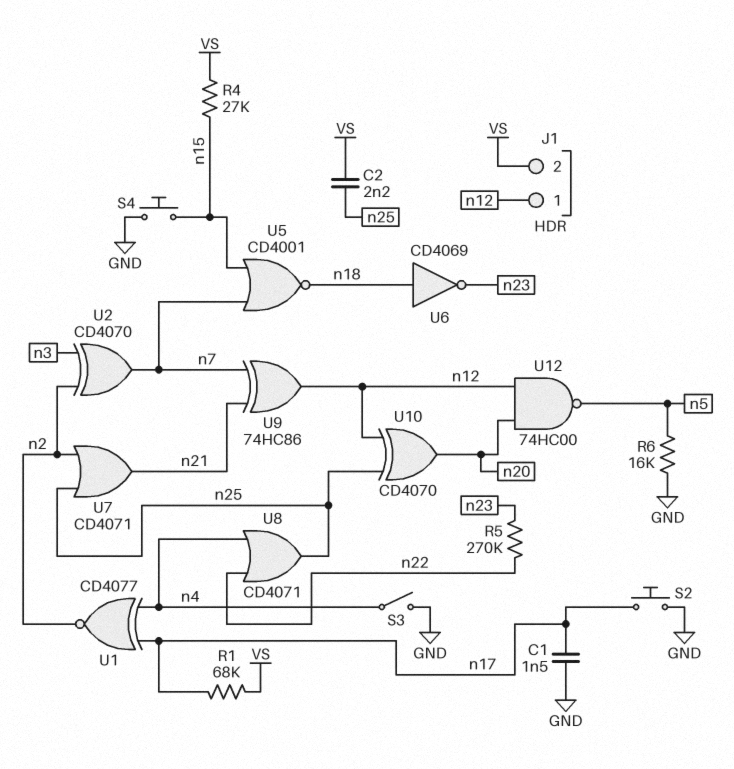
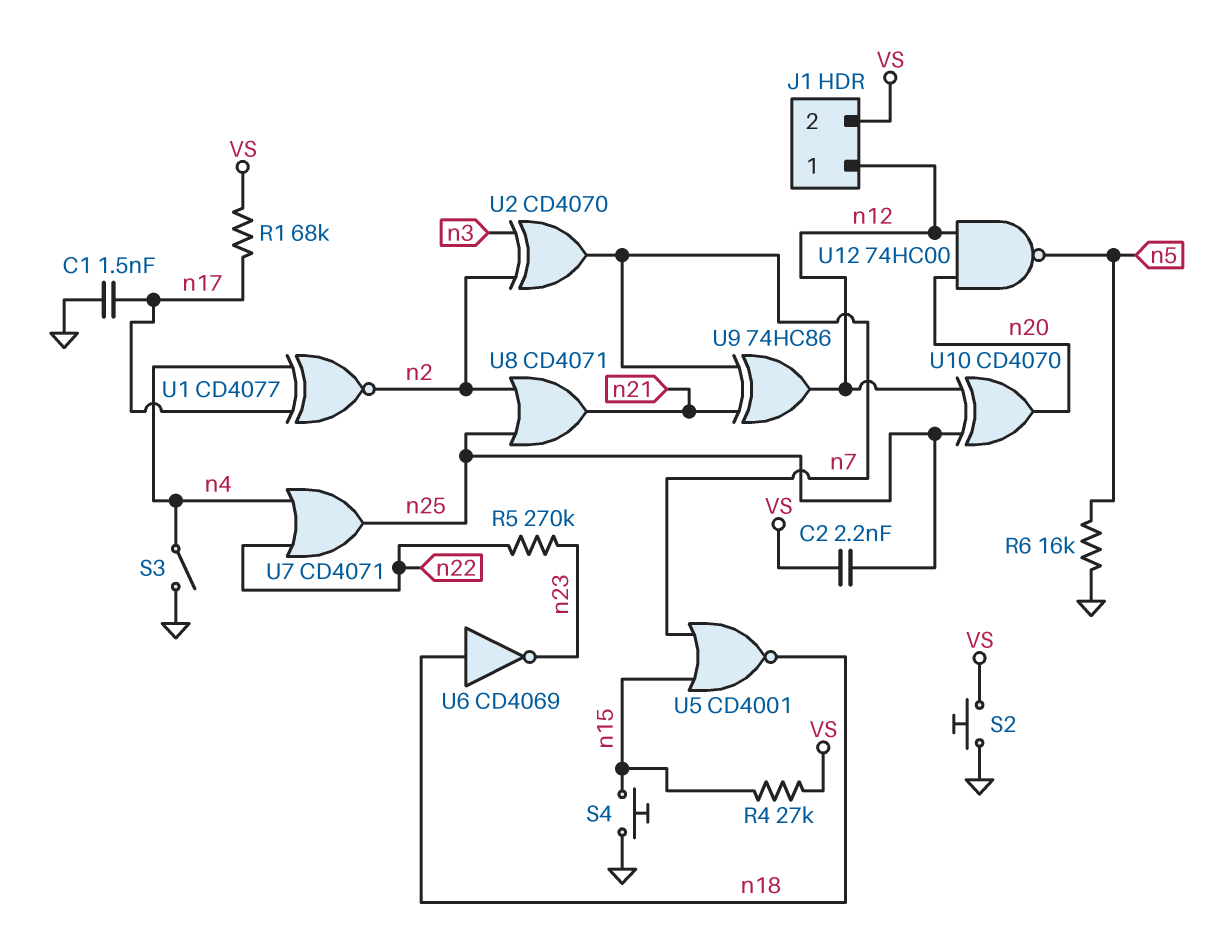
S2: button (GND, n17) -> button (GND, VS)
U7: OR CD4071 (in n2, in n25, out n21) -> OR CD4071 (in n4, in n22, out n25)
U8: OR CD4071 (in n4, in n22, out n25) -> OR CD4071 (in n2, in n25, out n21)

